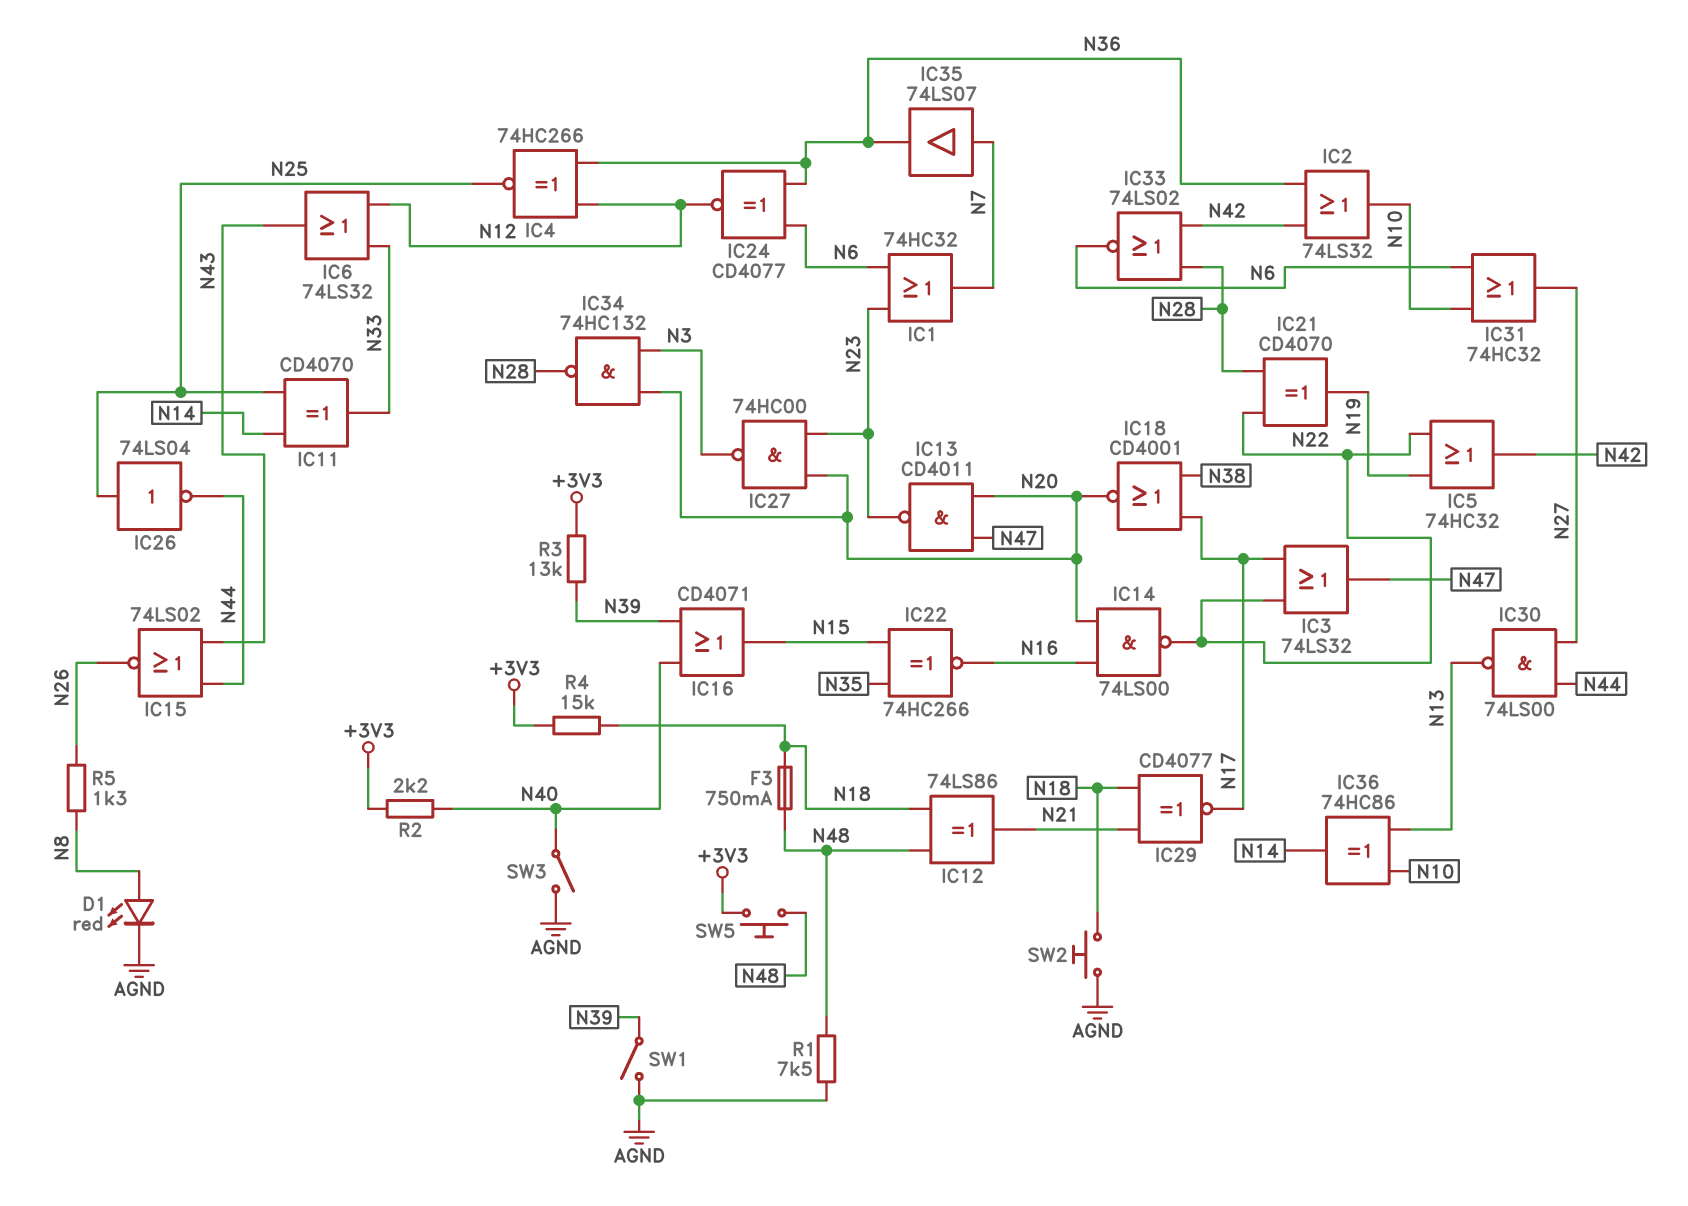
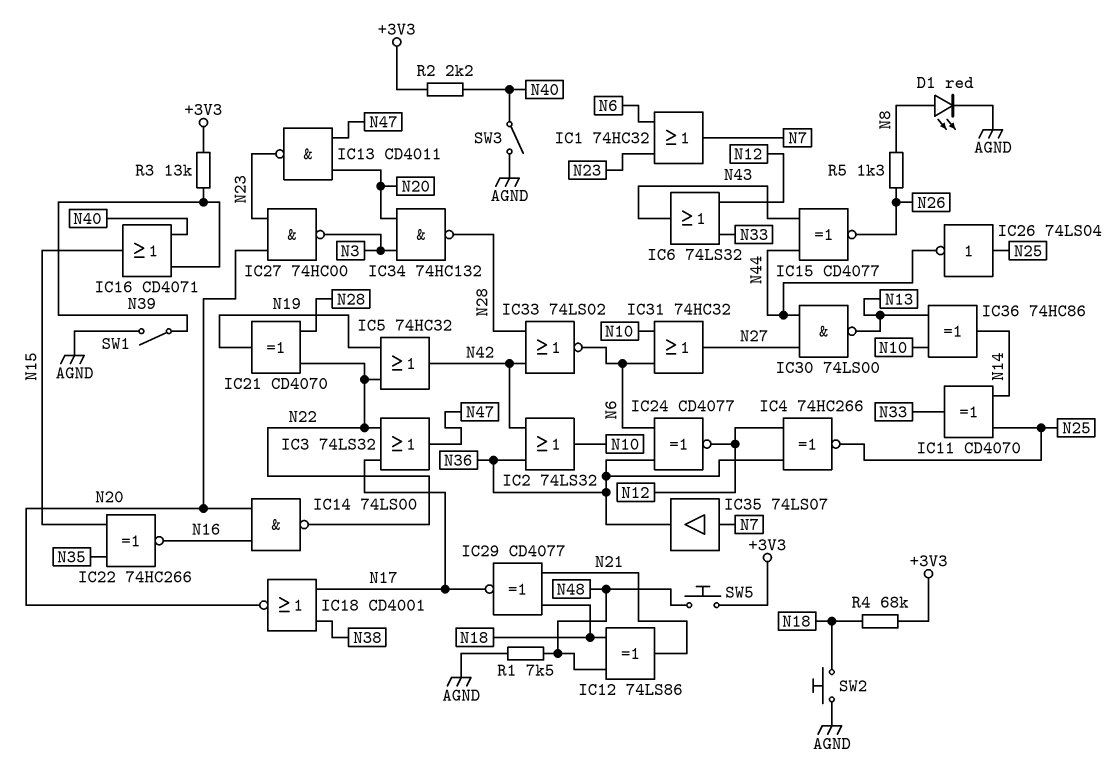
F3: 750mA (N18, N48) -> none
IC15: NOR 74LS02 (in N43, in N44, out N26) -> XNOR CD4077 (in N43, in N44, out N26)
R4: 15k (+3V3, N18) -> 68k (+3V3, N18)

